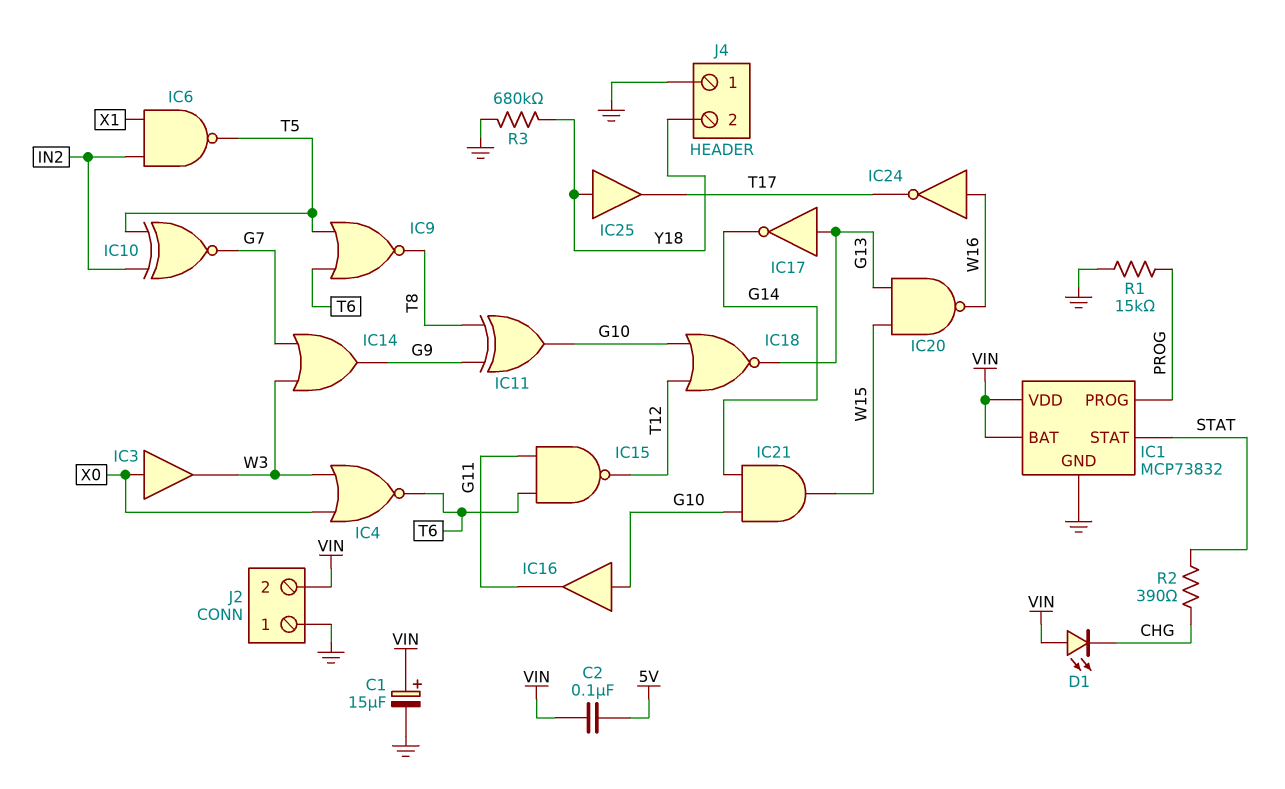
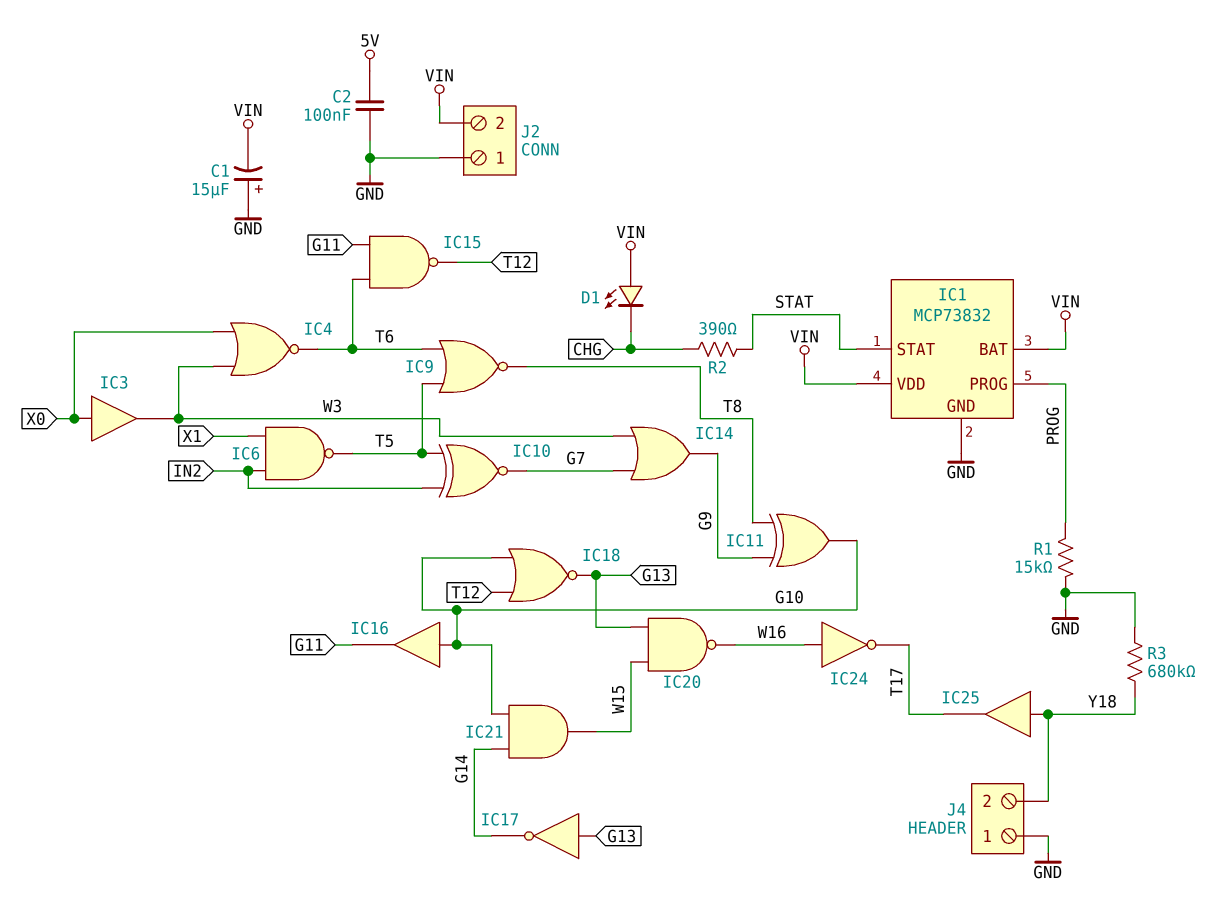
C1: 15uF (plus VIN, minus GND) -> 15uF (plus GND, minus VIN)
C2: 100nF (5V, VIN) -> 100nF (5V, GND)

